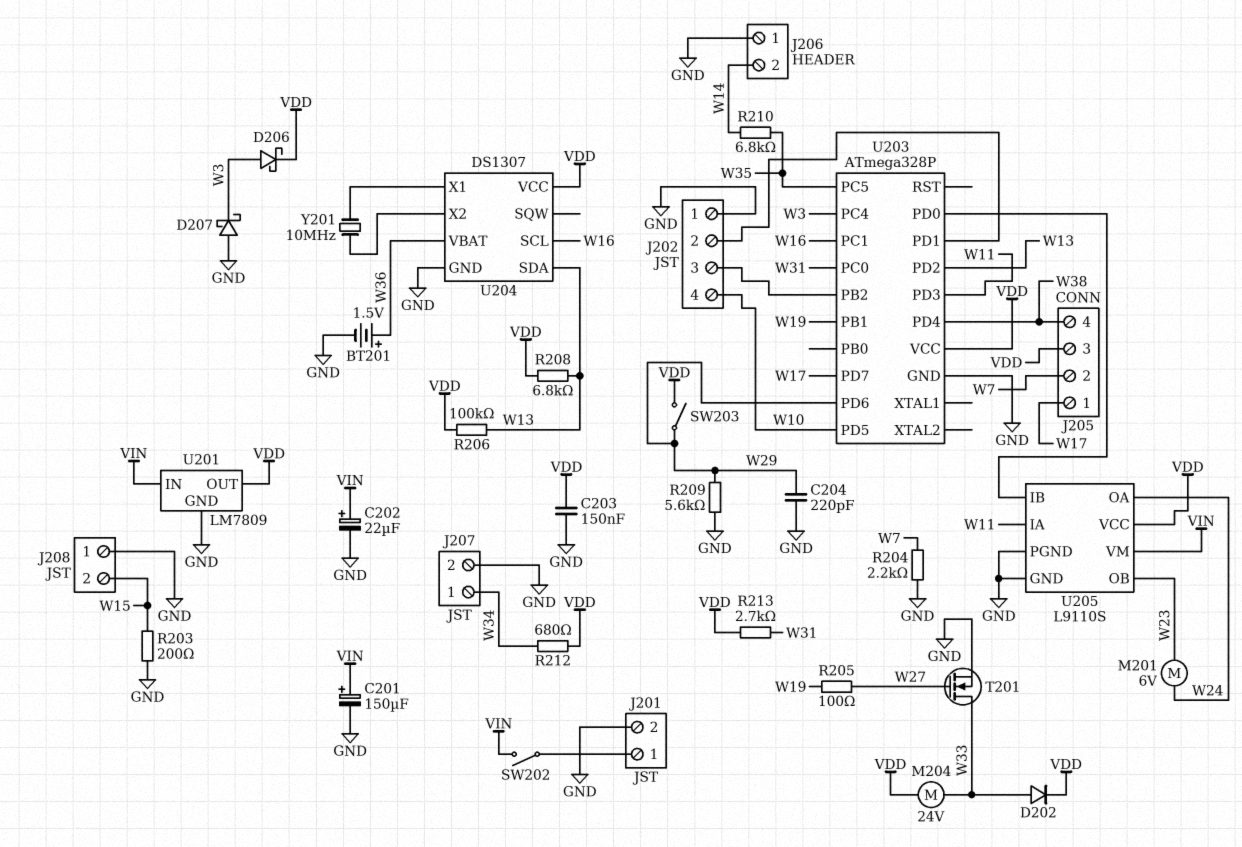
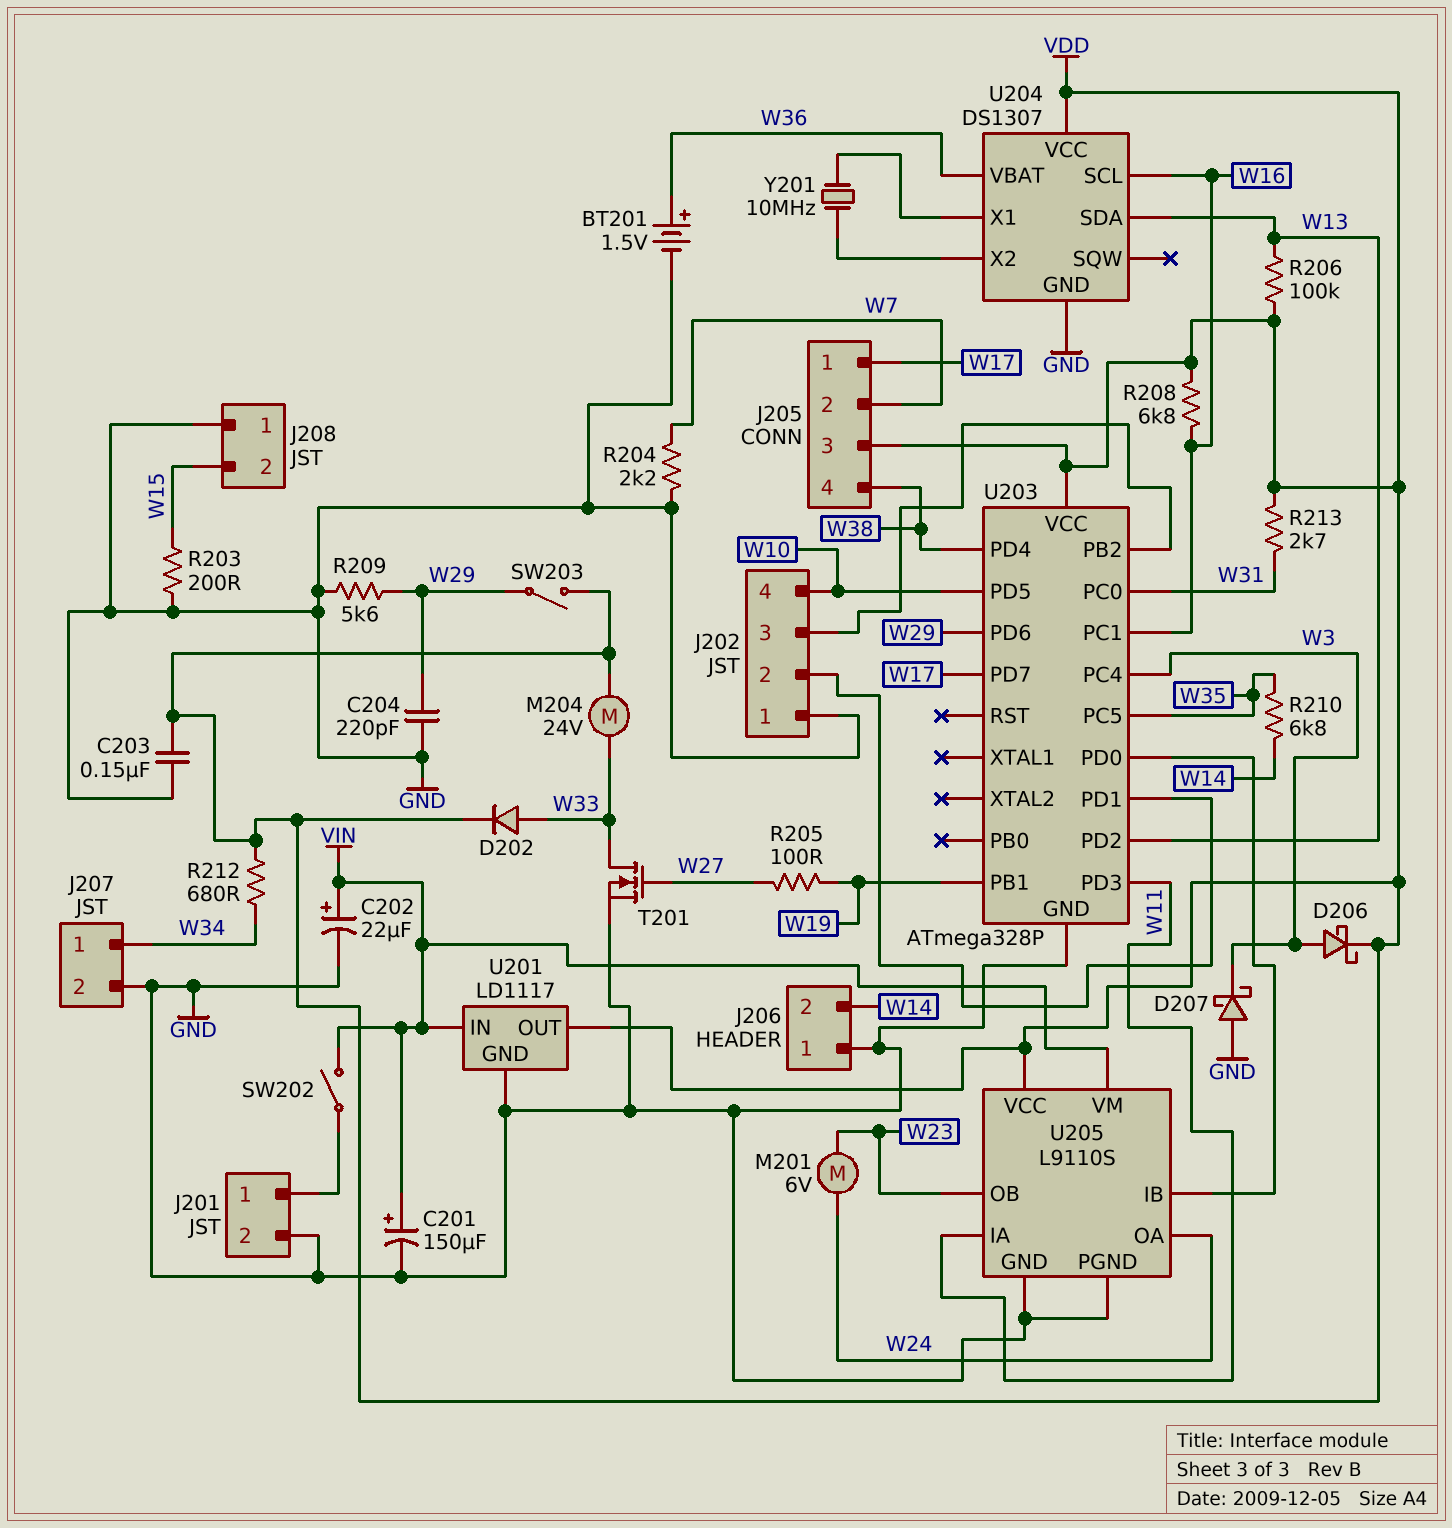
R208: 6.8k (VDD, W13) -> 6.8k (VDD, W16)
U201: LM7809 -> LD1117

